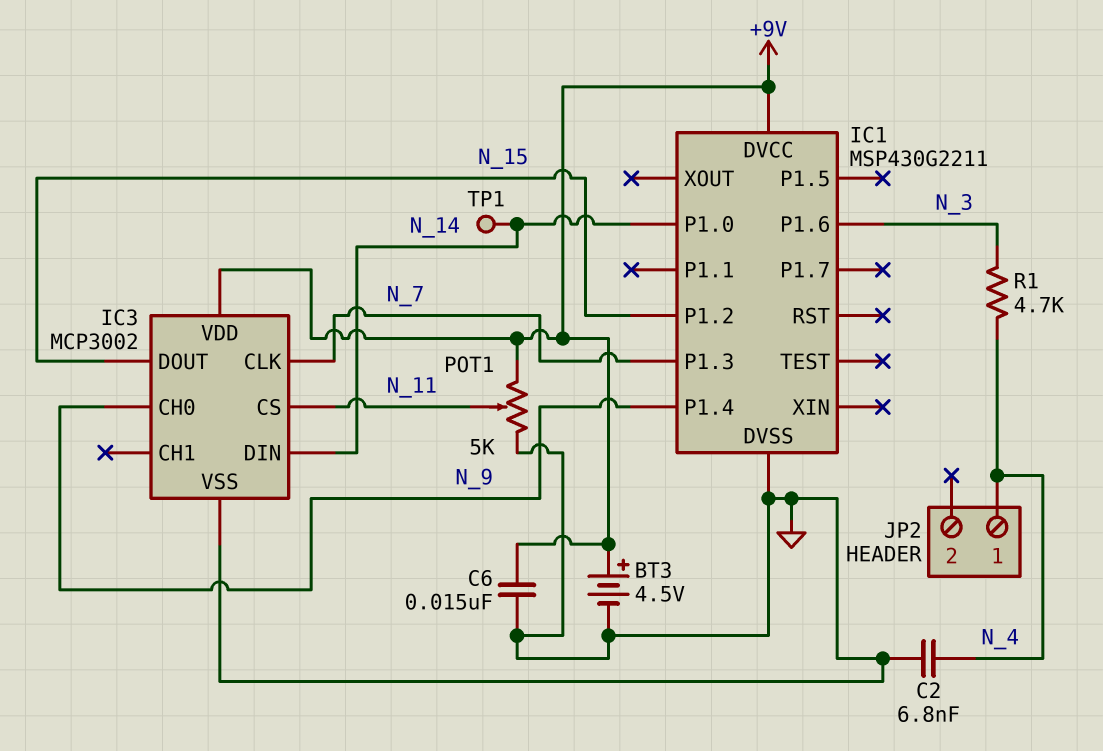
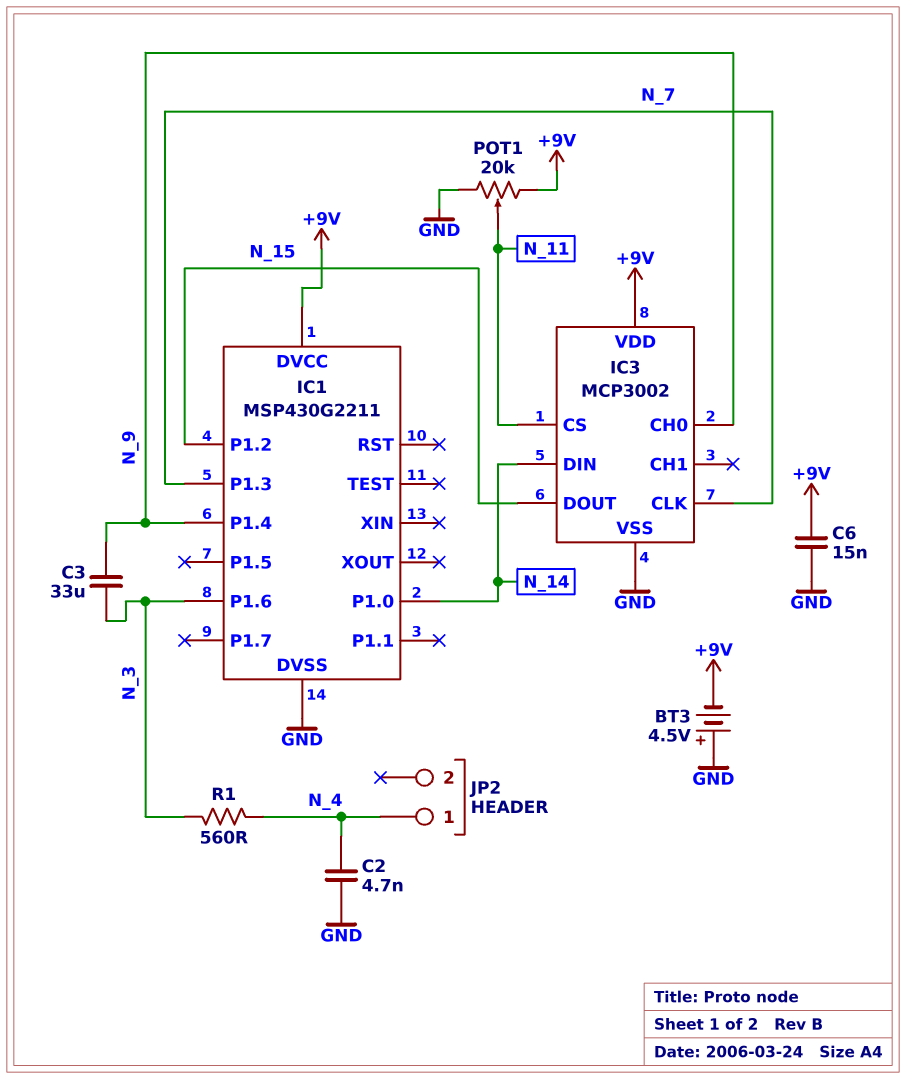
BT3: 4.5V (plus +9V, minus GND) -> 4.5V (plus GND, minus +9V)
C2: 6.8nF (GND, N_4) -> 4.7nF (GND, N_4)
C3: none -> 33uF (N_3, N_9)
POT1: 5k (+9V, GND, wiper N_11) -> 20k (+9V, GND, wiper N_11)
R1: 4.7k (N_3, N_4) -> 560 (N_3, N_4)
TP1: test point (N_14) -> none

